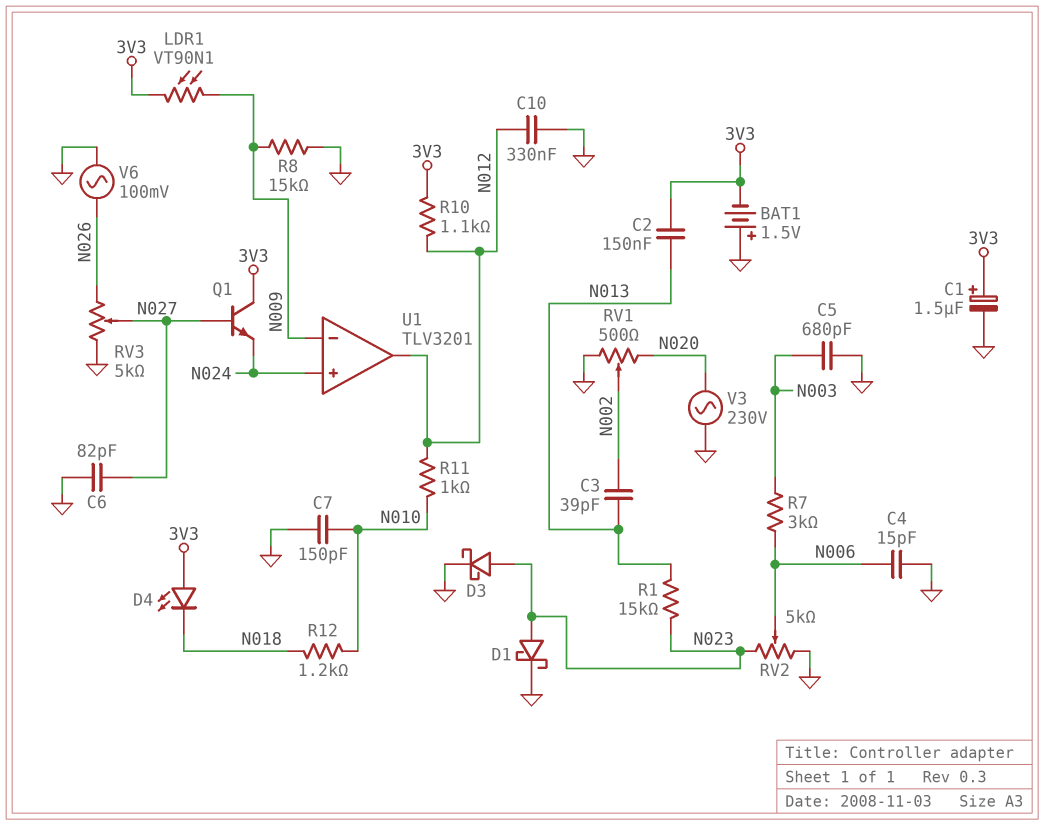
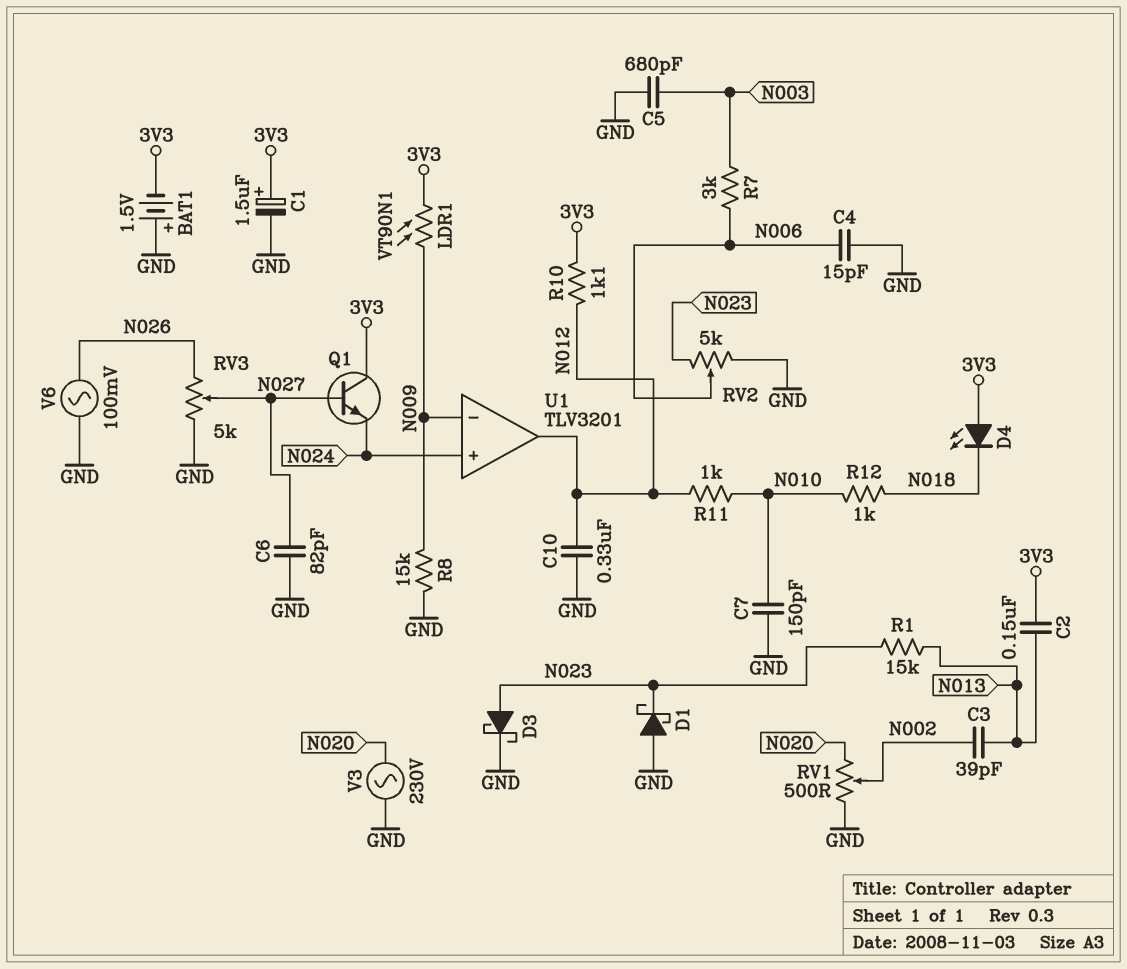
D1: schottky (A N023, K GND) -> schottky (A GND, K N023)
R12: 1.2k (N010, N018) -> 1k (N010, N018)

